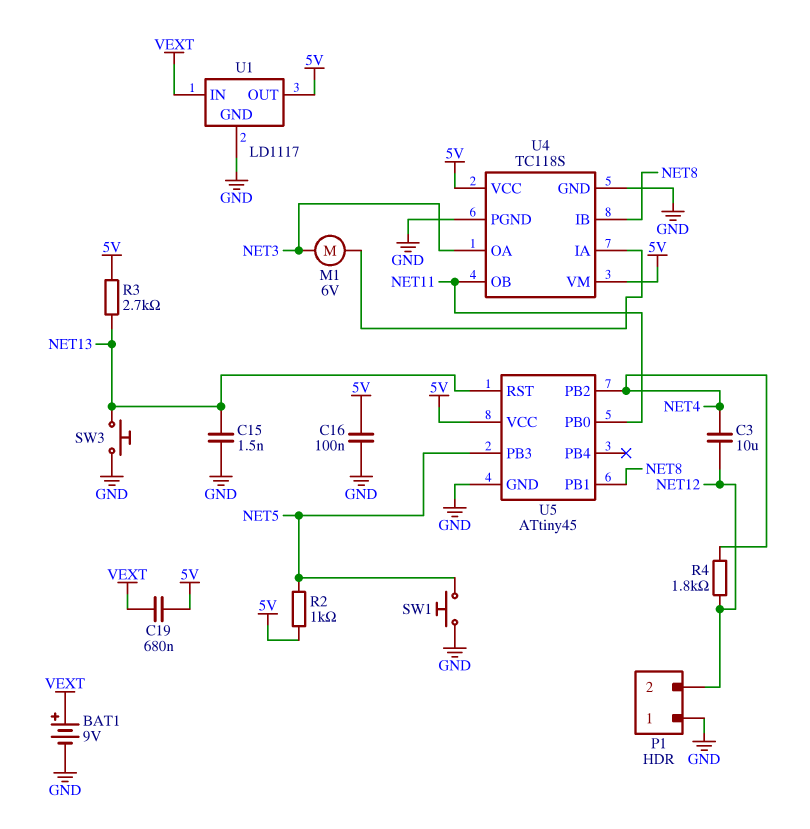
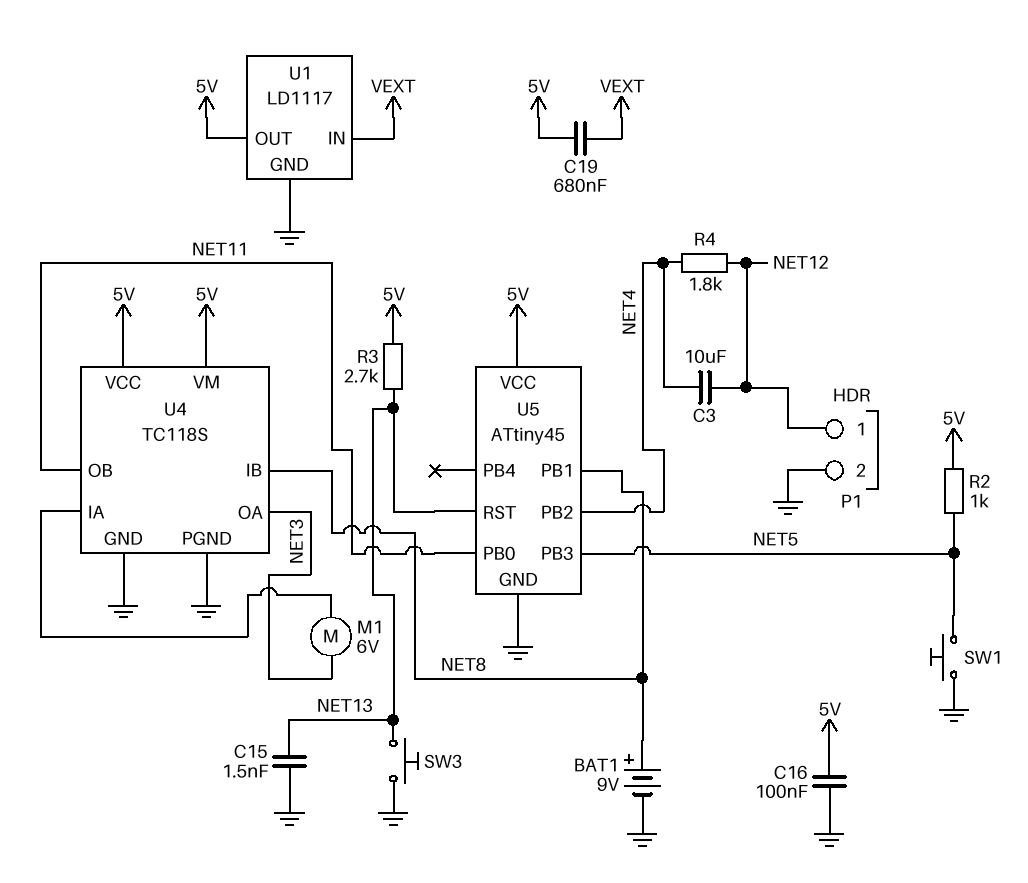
BAT1: 9V (plus VEXT, minus GND) -> 9V (plus NET8, minus GND)
P1 pin 1: GND -> NET12
P1 pin 2: NET12 -> GND

